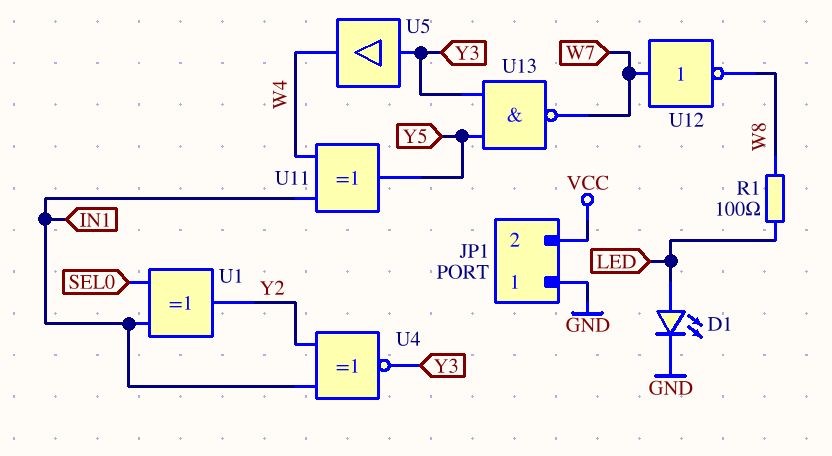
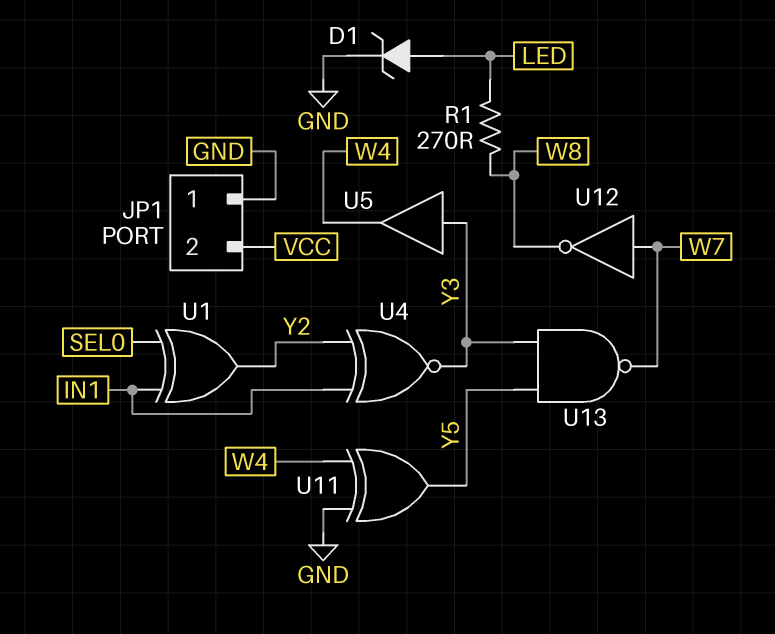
D1: LED (A LED, K GND) -> zener (A LED, K GND)
R1: 100 (LED, W8) -> 270 (LED, W8)
U11: XOR (in IN1, in W4, out Y5) -> XOR (in GND, in W4, out Y5)

